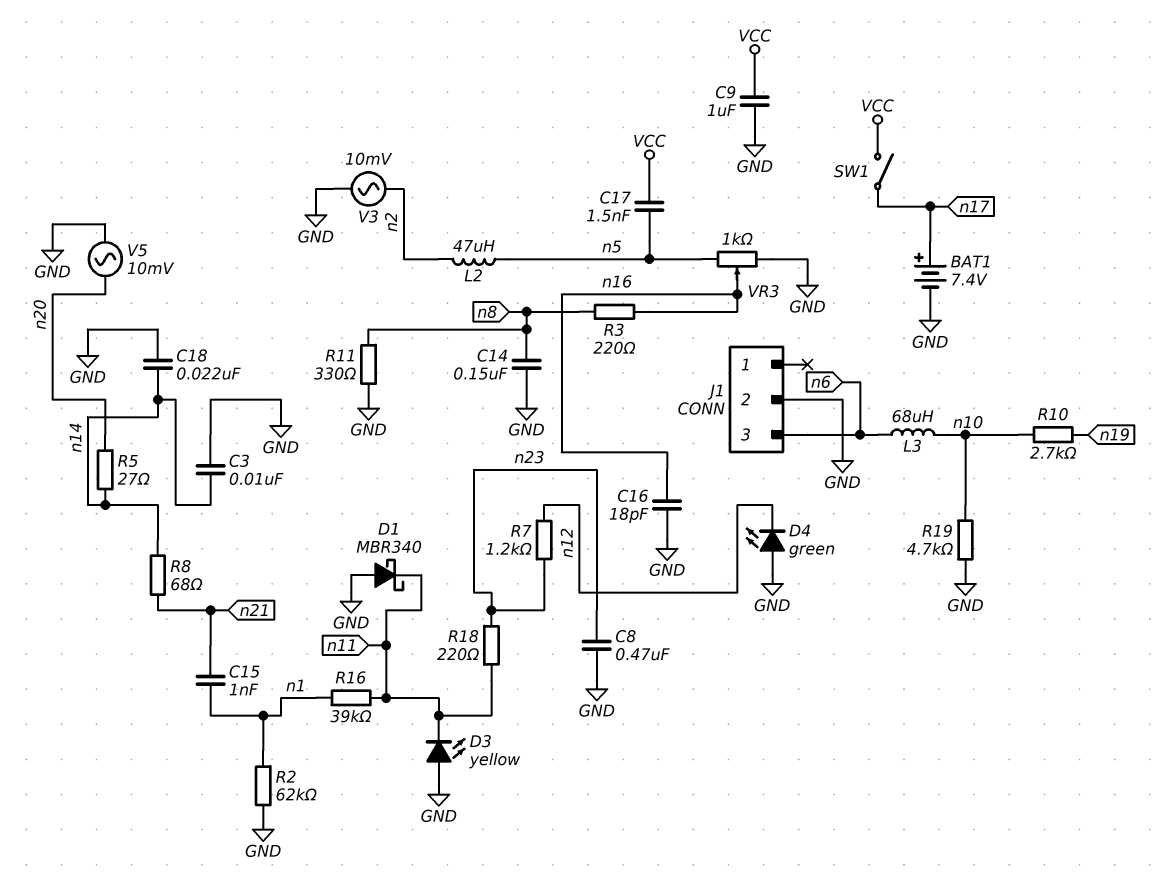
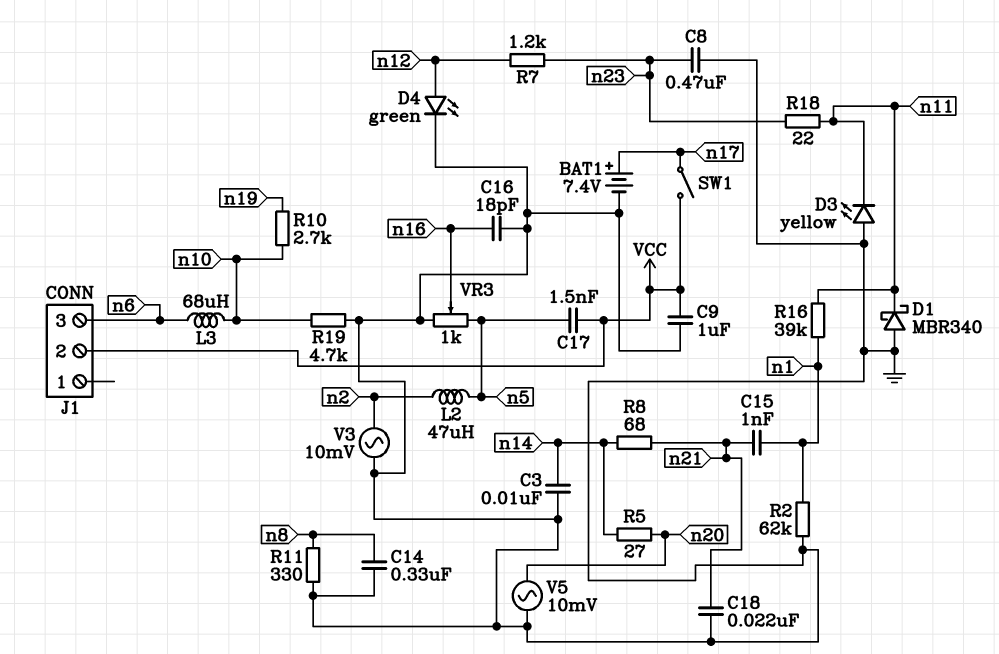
C14: 150nF (GND, n8) -> 330nF (GND, n8)
C18: 22nF (GND, n14) -> 22nF (GND, n21)
D4: LED green (A GND, K n12) -> LED green (A n12, K GND)
J1 pin 2: GND -> VCC
R3: 220 (n8, n16) -> none
R18: 220 (n11, n23) -> 22 (n11, n23)

